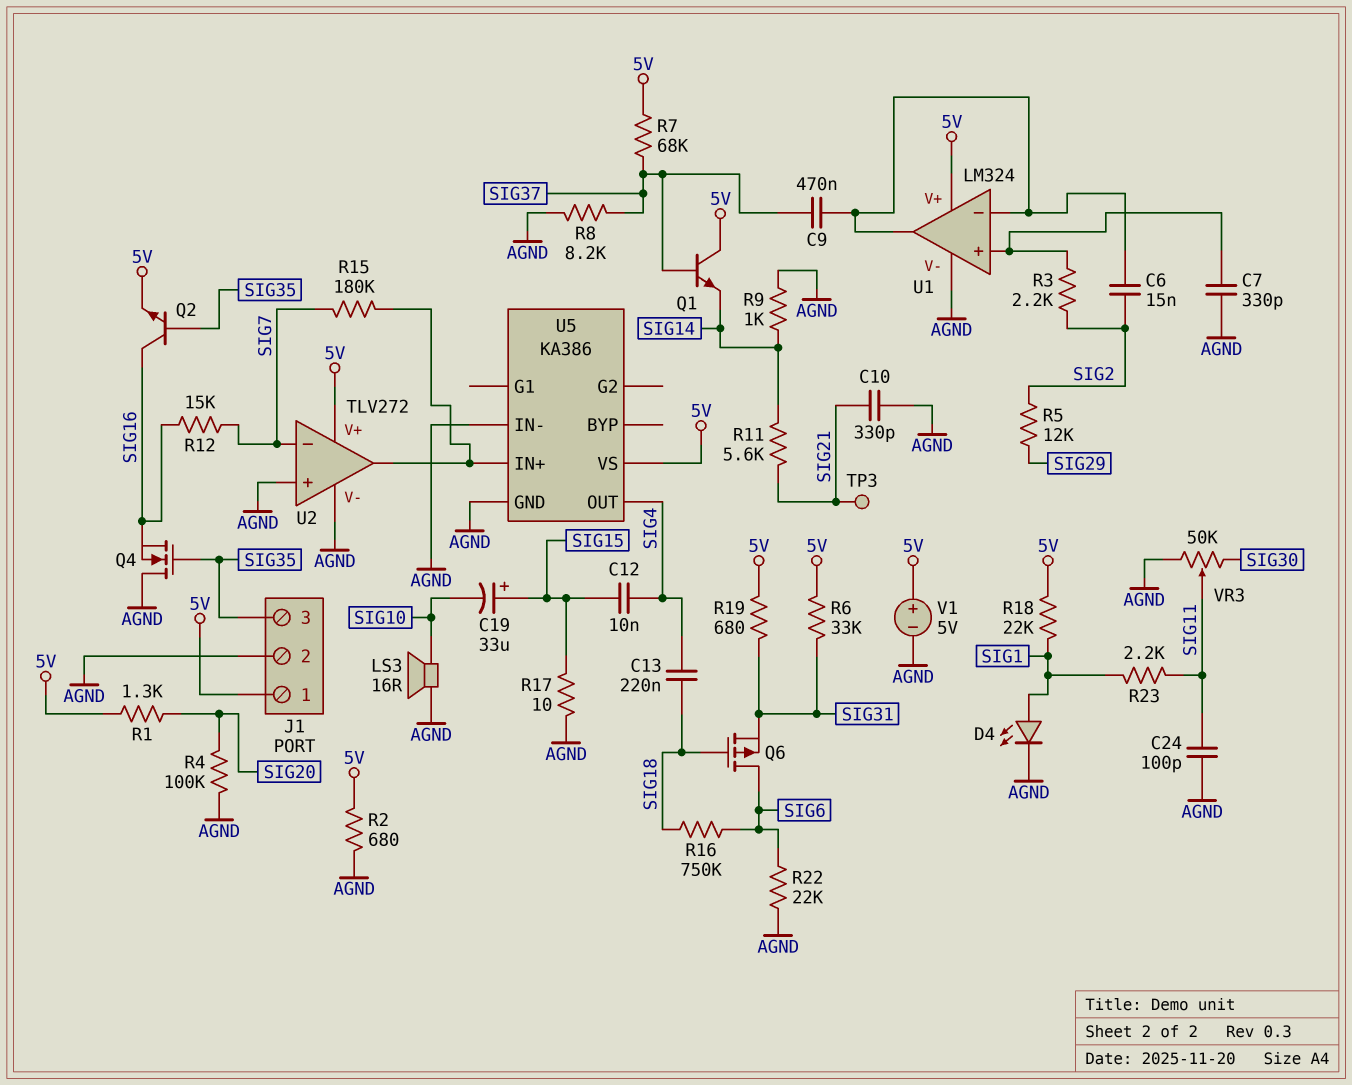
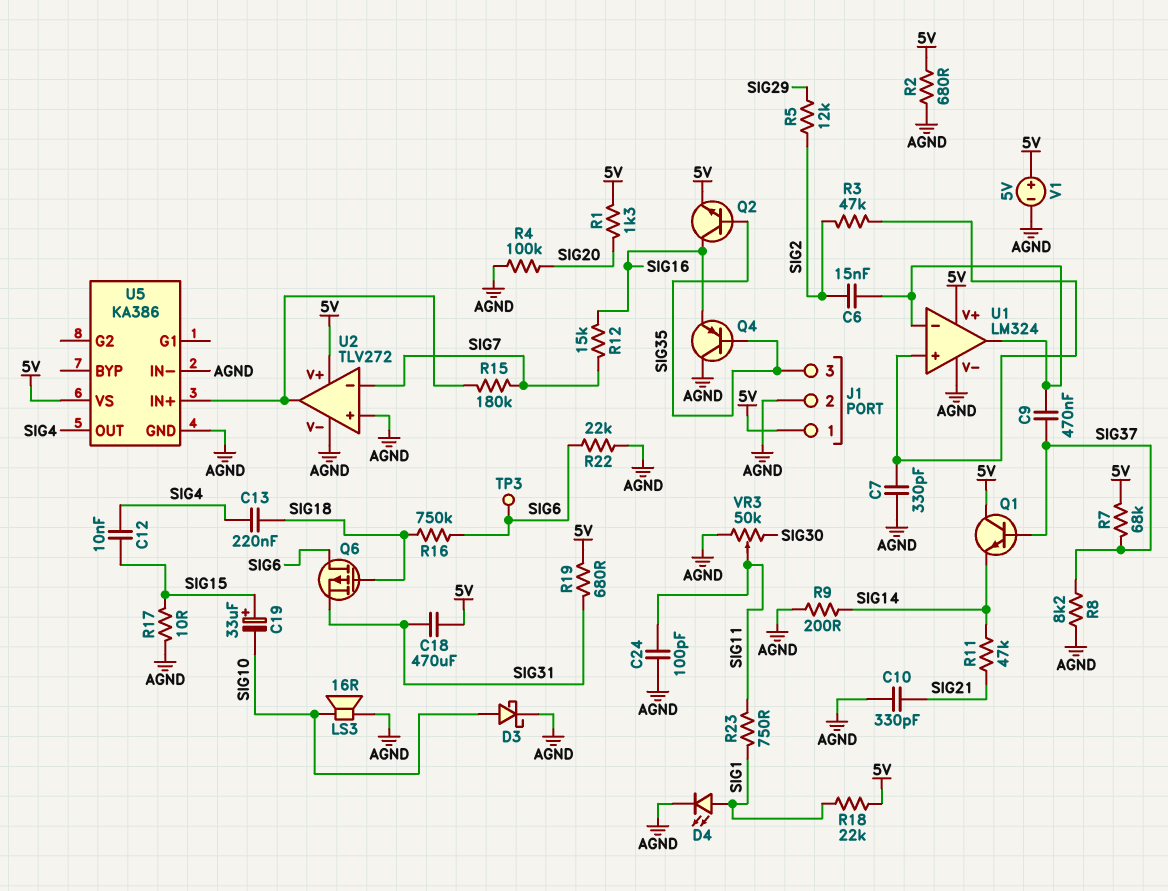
C18: none -> 470uF (5V, SIG31)
D3: none -> schottky (A SIG10, K AGND)
Q4: NMOS (G SIG35, D AGND, S SIG16) -> PNP (B SIG35, C AGND, E SIG16)
R3: 2.2k (SIG2, U1/in+) -> 47k (SIG2, U1/in+)
R6: 33k (5V, SIG31) -> none
R9: 1k (AGND, SIG14) -> 200 (AGND, SIG14)
R11: 5.6k (SIG14, SIG21) -> 47k (SIG14, SIG21)
R23: 2.2k (SIG1, SIG11) -> 750 (SIG1, SIG11)
TP3: test point (SIG21) -> test point (SIG6)

